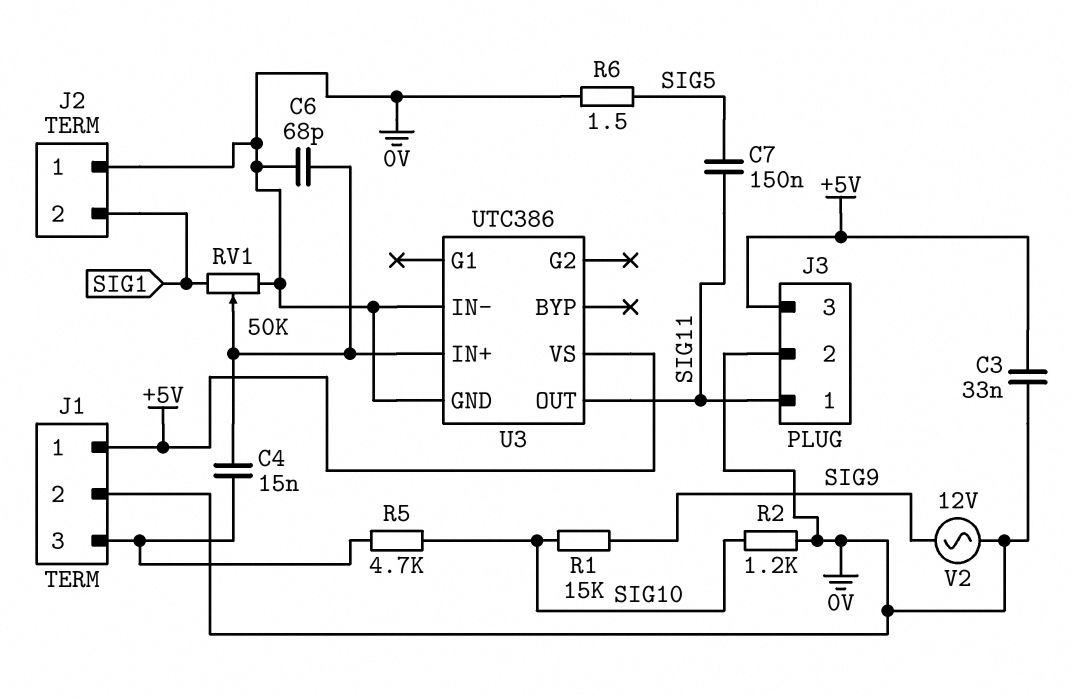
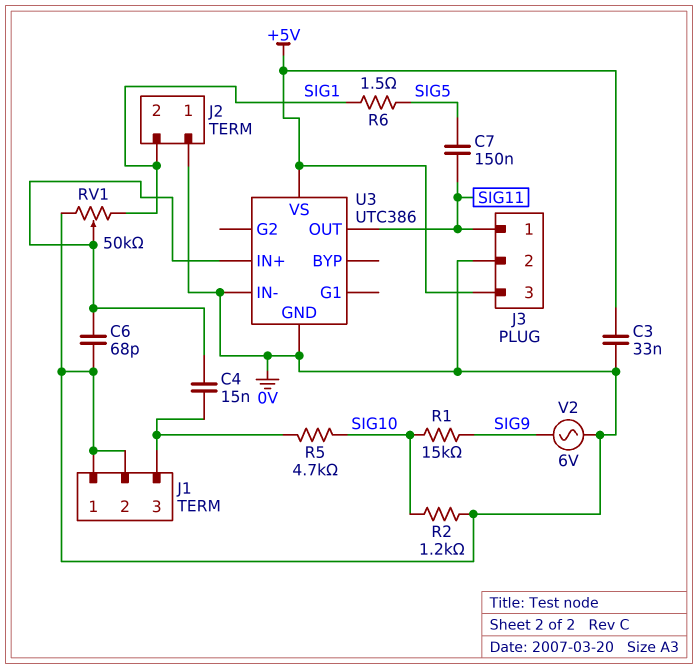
J1 pin 1: +5V -> 0V
R6: 1.5 (0V, SIG5) -> 1.5 (SIG1, SIG5)
V2: AC 12V (0V, SIG9) -> AC 6V (0V, SIG9)

